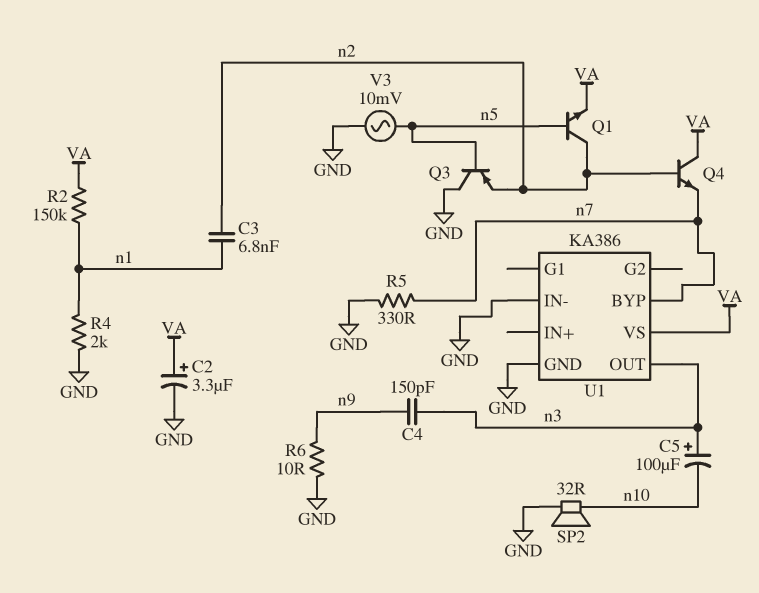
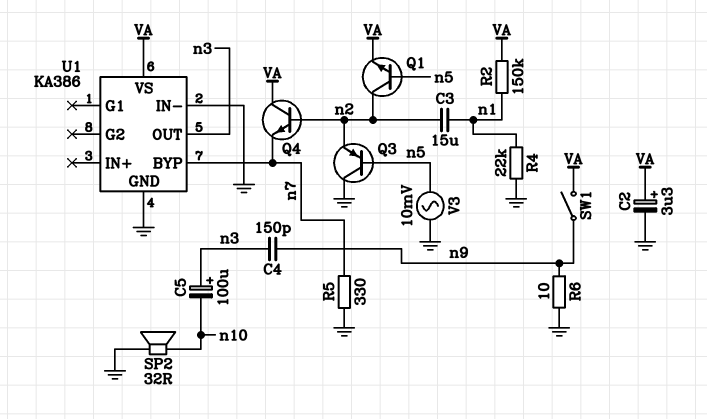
C3: 6.8nF (n1, n2) -> 15uF (n1, n2)
R4: 2k (GND, n1) -> 22k (GND, n1)
SW1: none -> switch (VA, n9)

